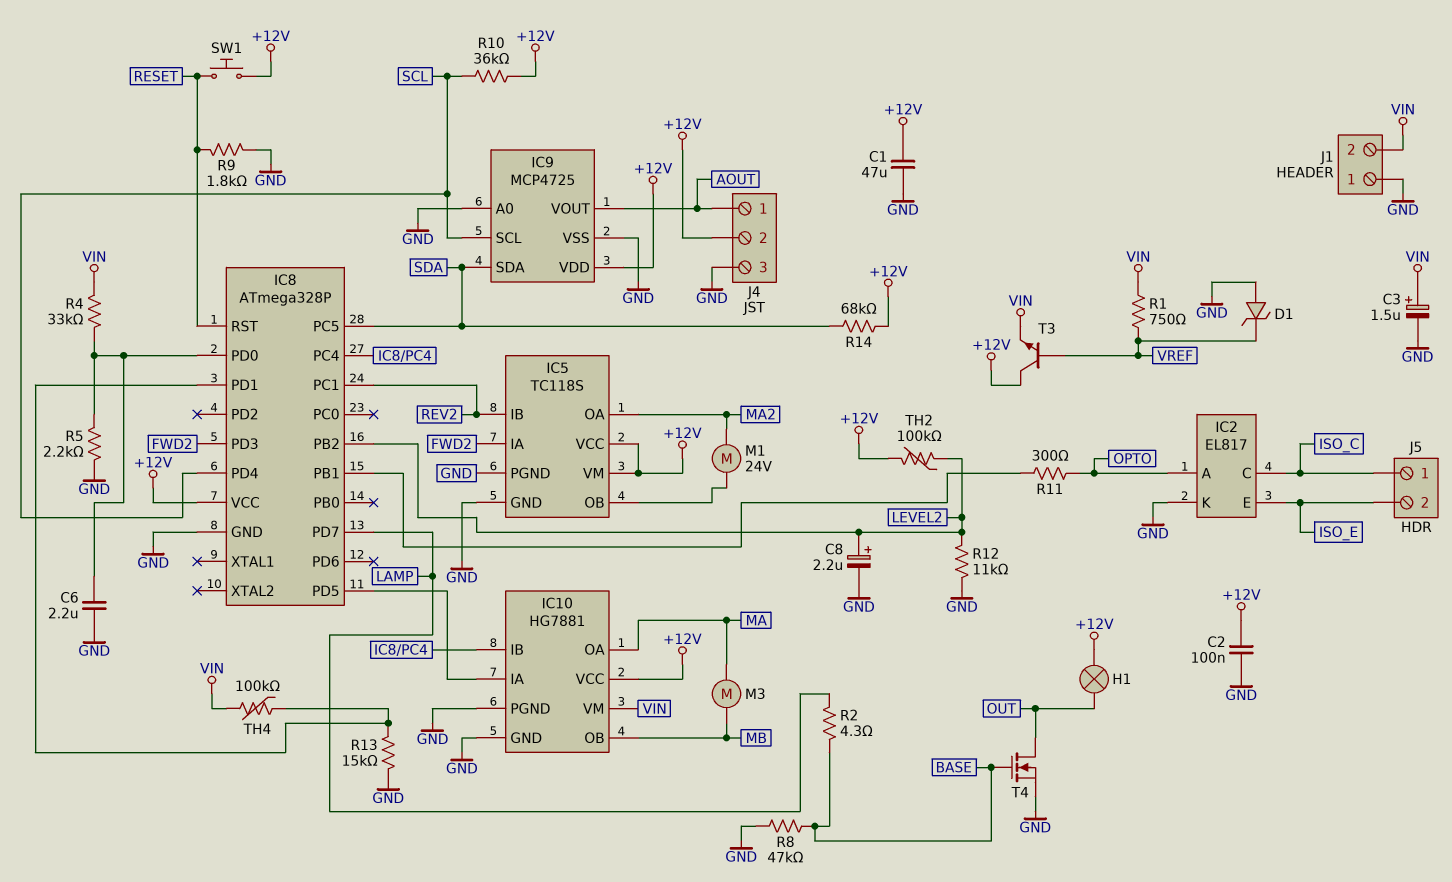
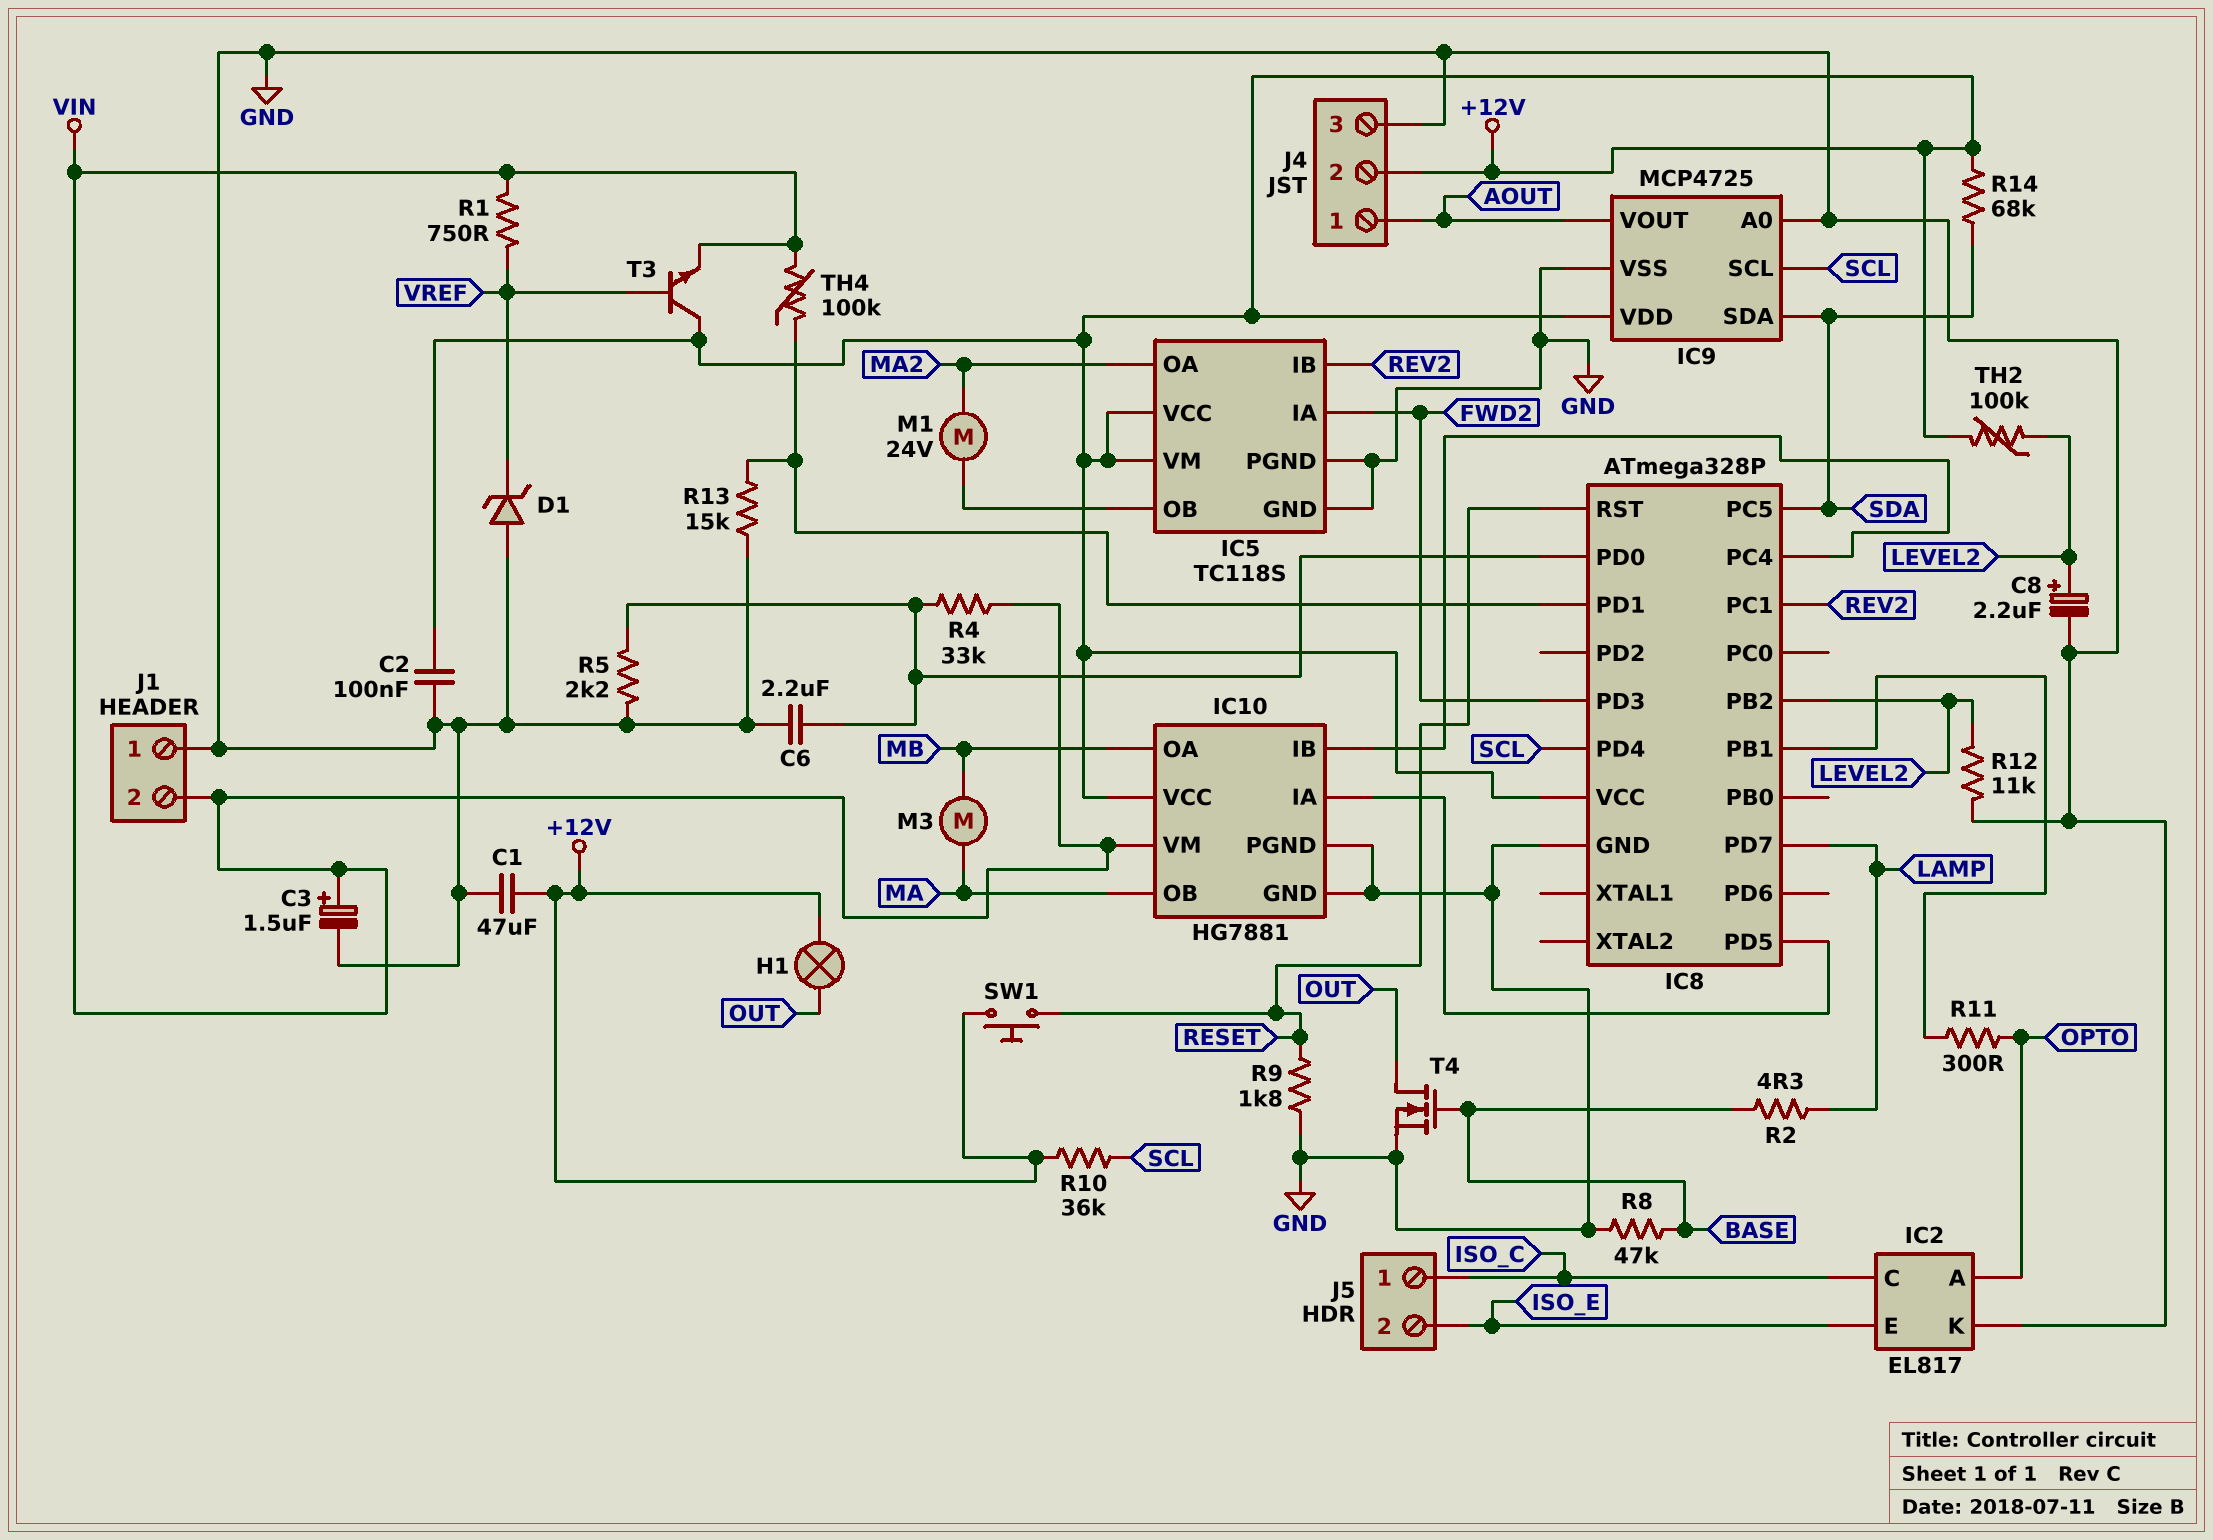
IC10 pin OA: MA -> MB
IC10 pin OB: MB -> MA

